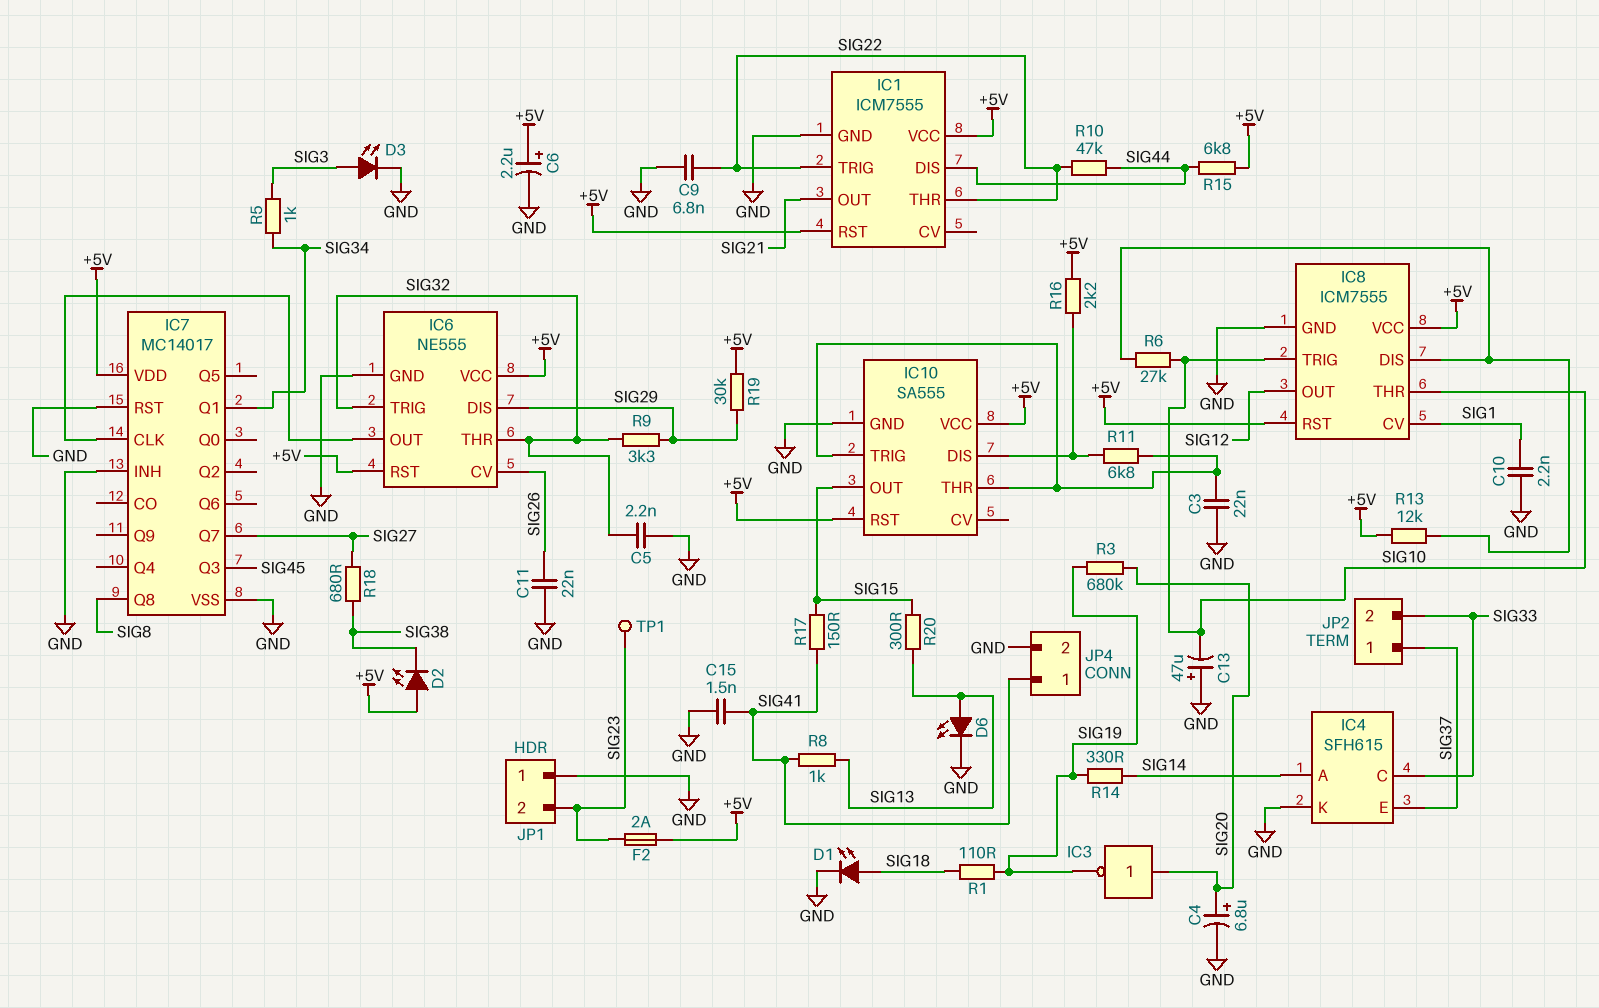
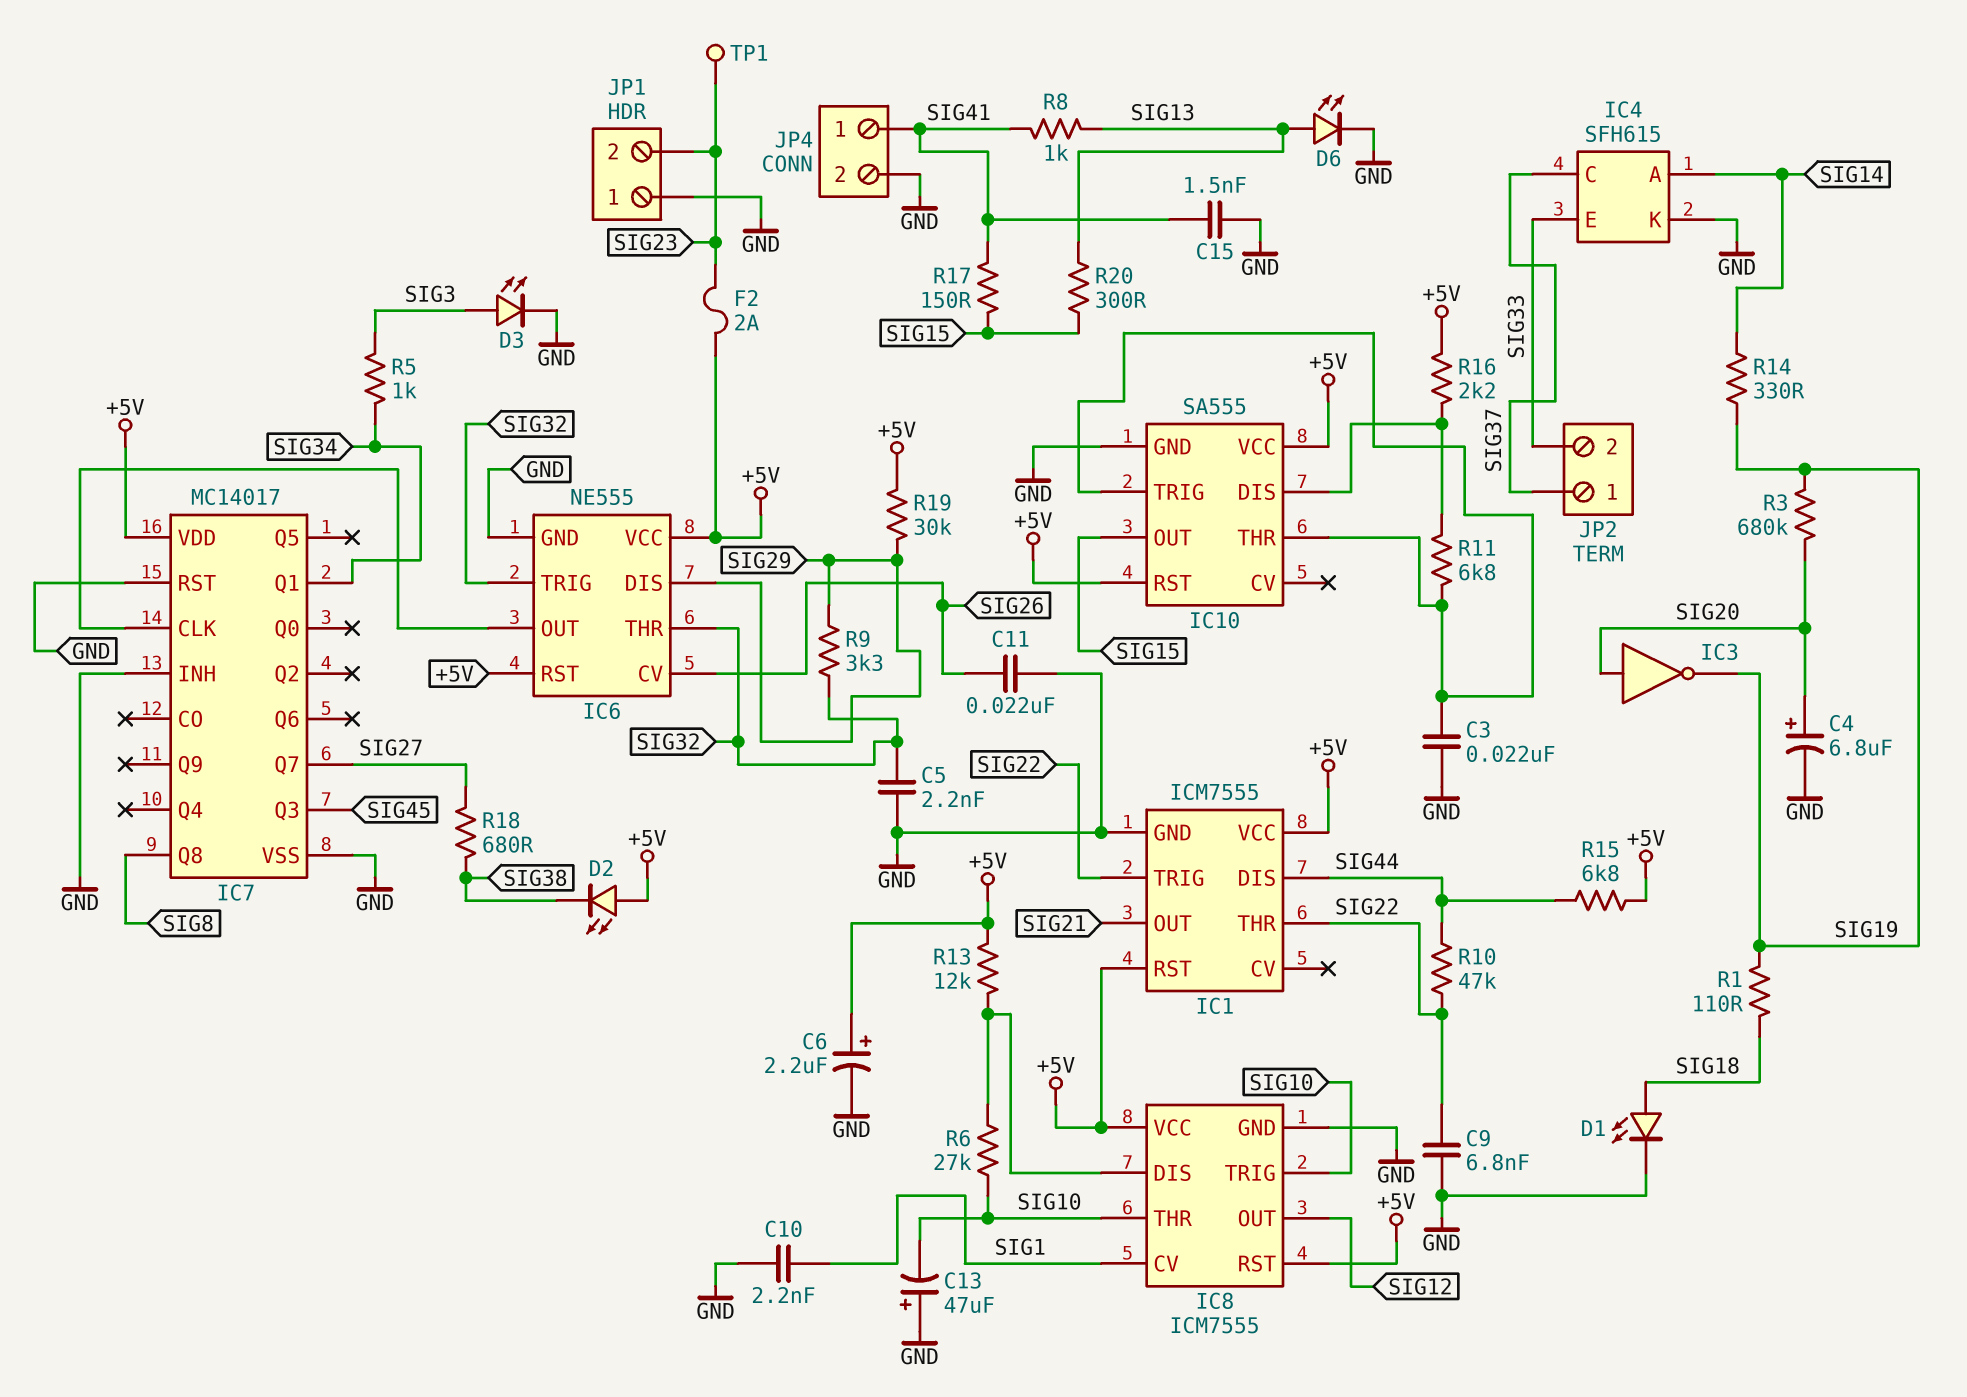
IC4 pin C: SIG33 -> SIG37
IC4 pin E: SIG37 -> SIG33

